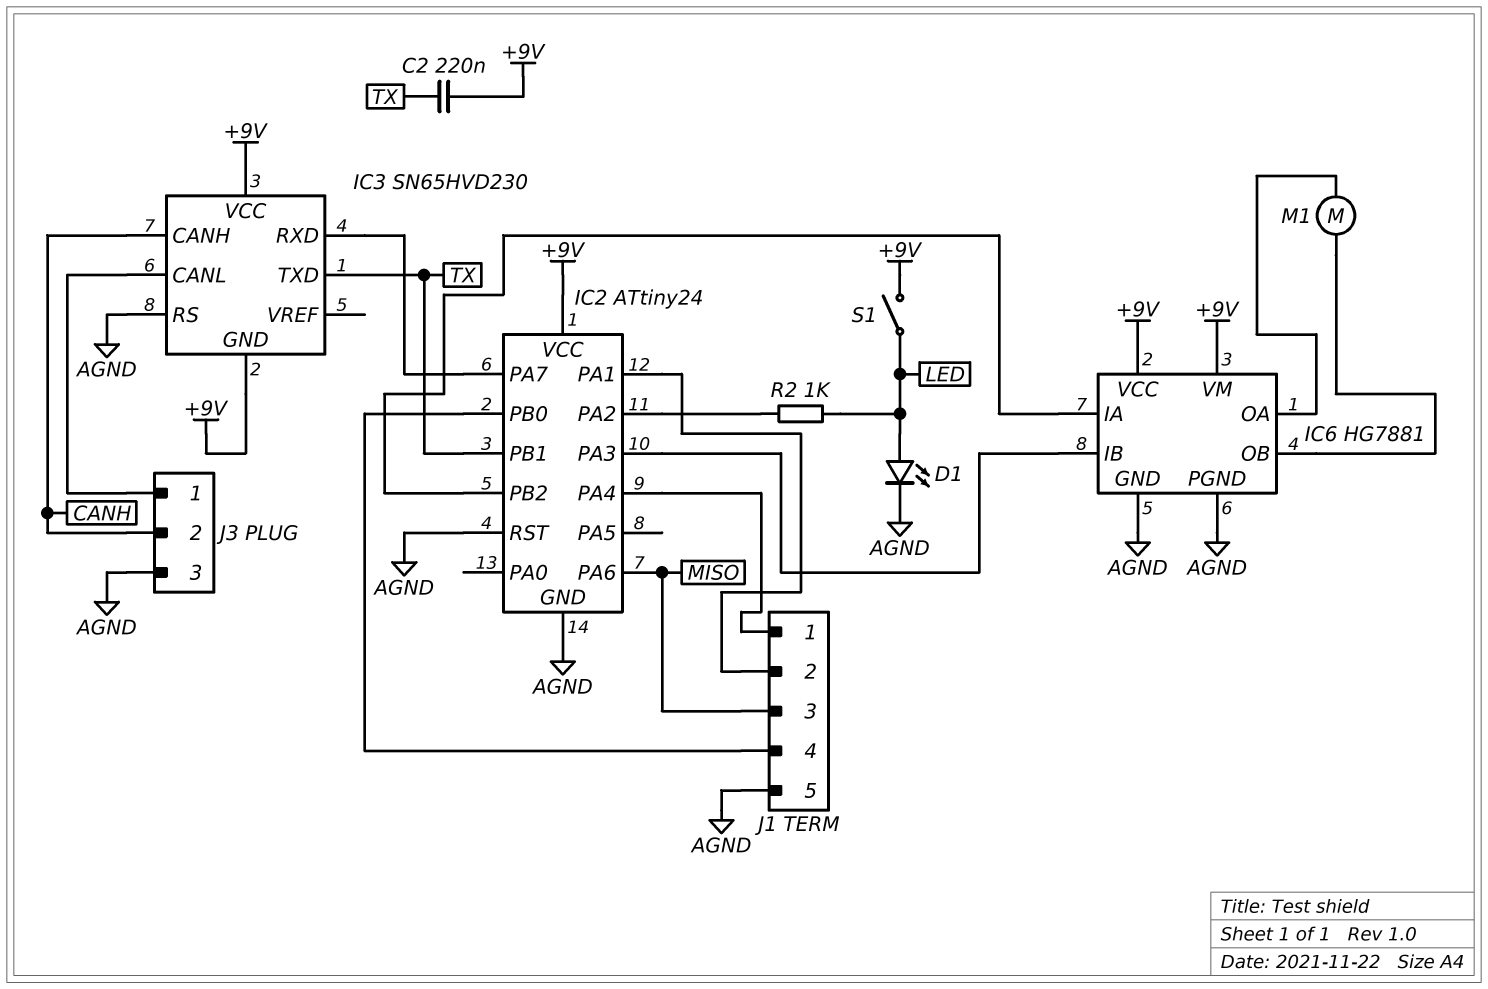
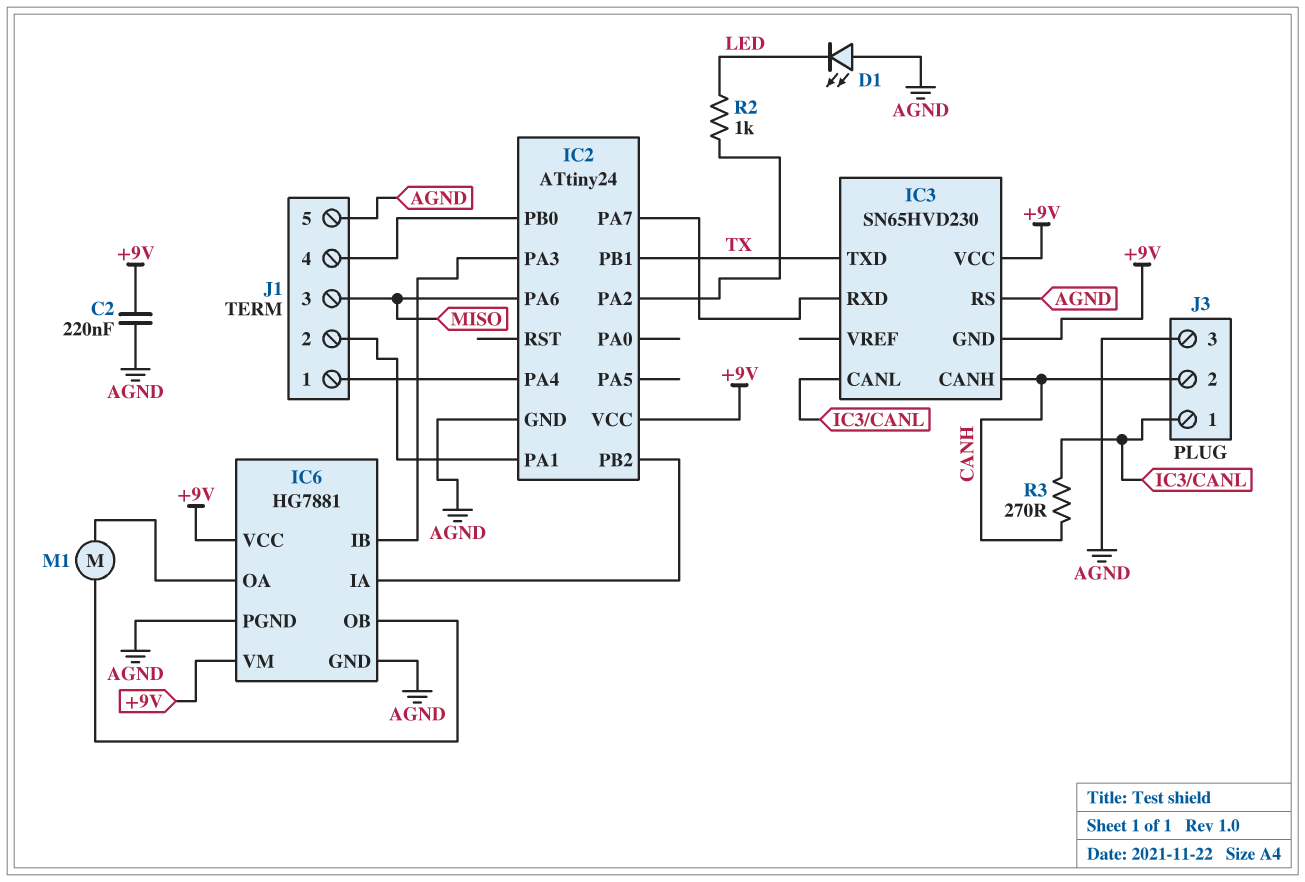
C2: 220nF (+9V, TX) -> 220nF (+9V, AGND)
D1: LED (A LED, K AGND) -> LED (A AGND, K LED)
IC2 pin RST: AGND -> none
R3: none -> 270 (CANH, IC3/CANL)
S1: switch (+9V, LED) -> none

